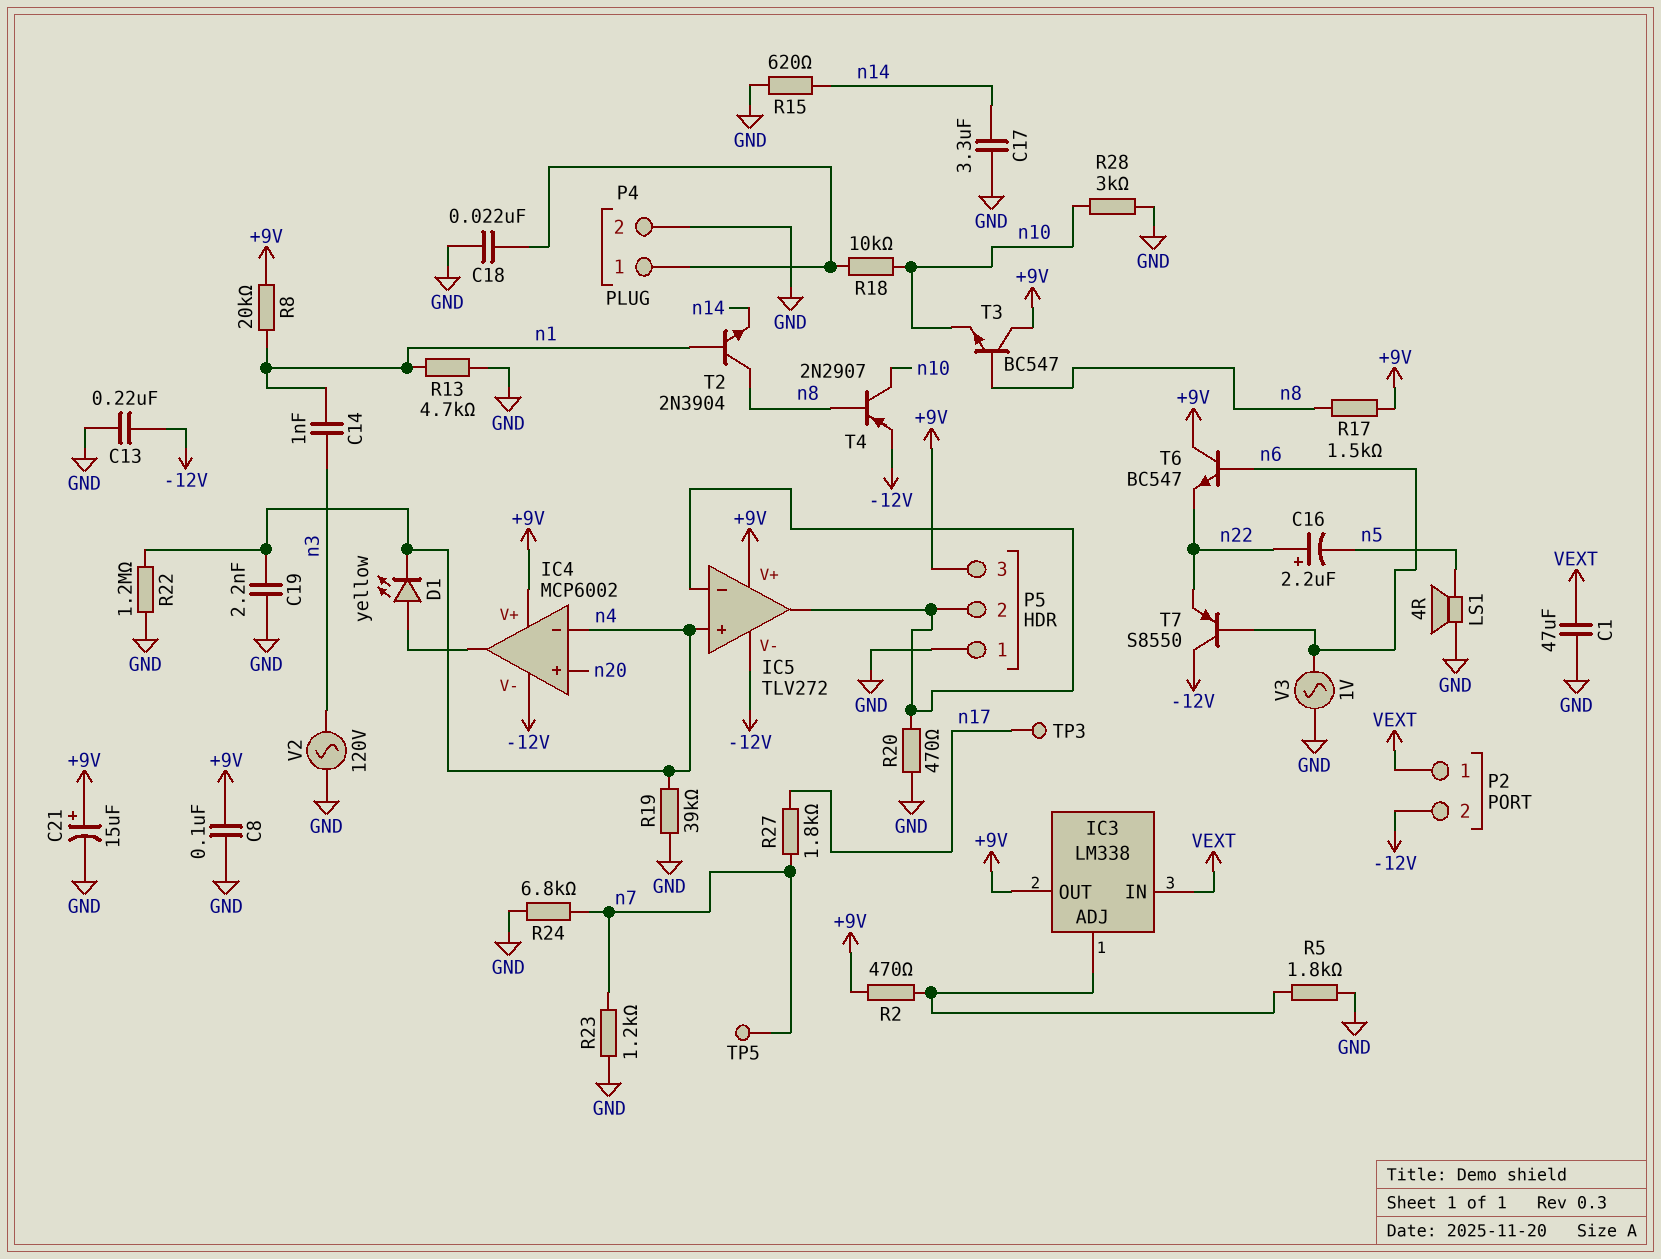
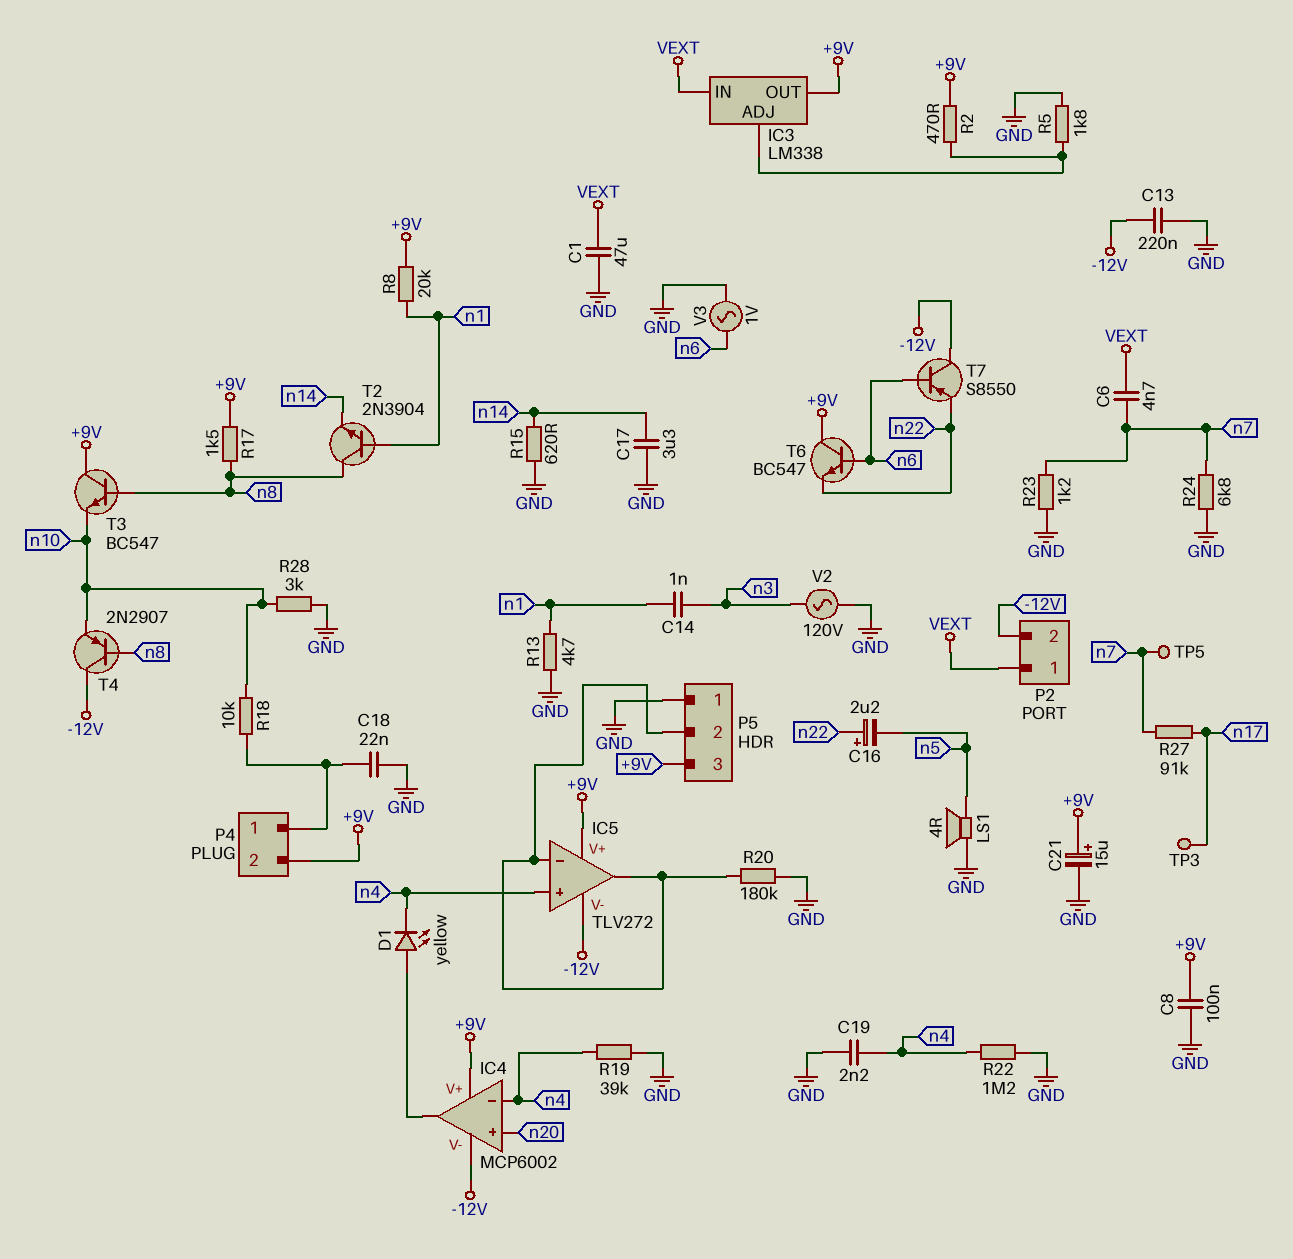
C6: none -> 4.7nF (VEXT, n7)
P4 pin 2: GND -> +9V
R20: 470 (GND, IC5/in-) -> 180k (GND, IC5/in-)
R27: 1.8k (n7, n17) -> 91k (n7, n17)
T4: PNP 2N2907 (B n8, C n10, E -12V) -> PNP 2N2907 (B n8, C -12V, E n10)

